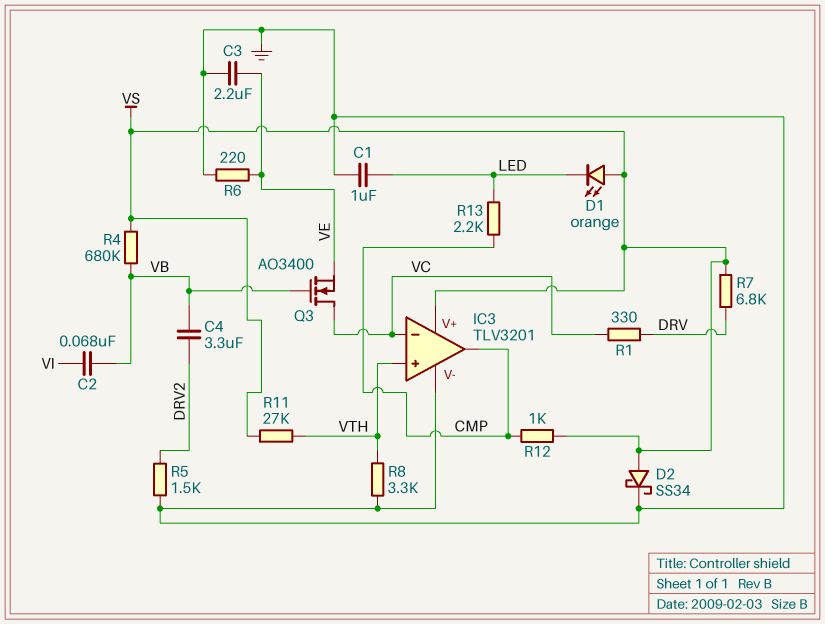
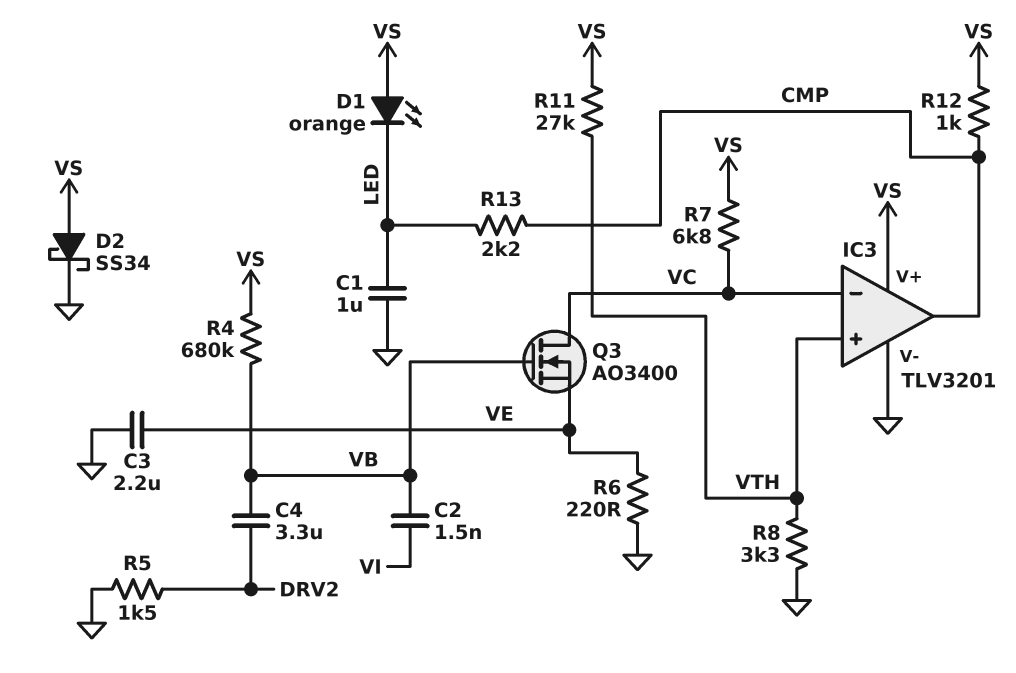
C2: 68nF (VB, VI) -> 1.5nF (VB, VI)
R1: 330 (DRV, VC) -> none
R7: 6.8k (DRV, VS) -> 6.8k (VC, VS)

